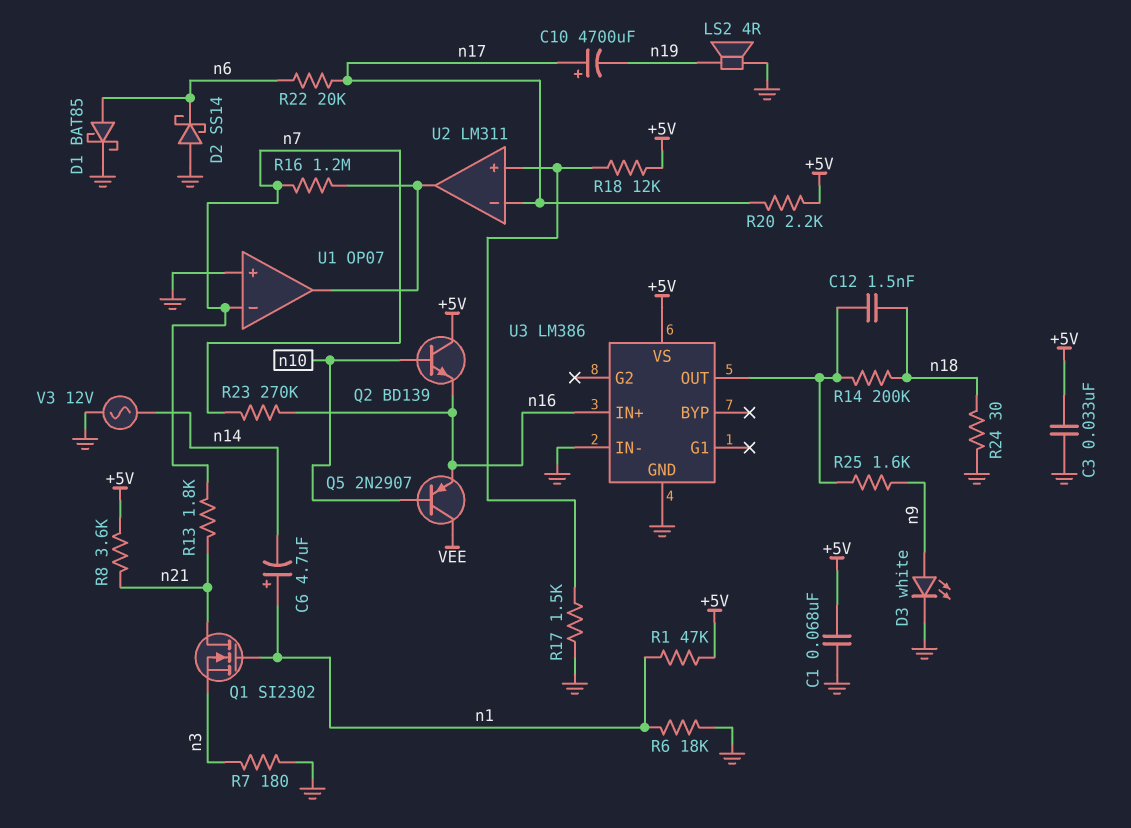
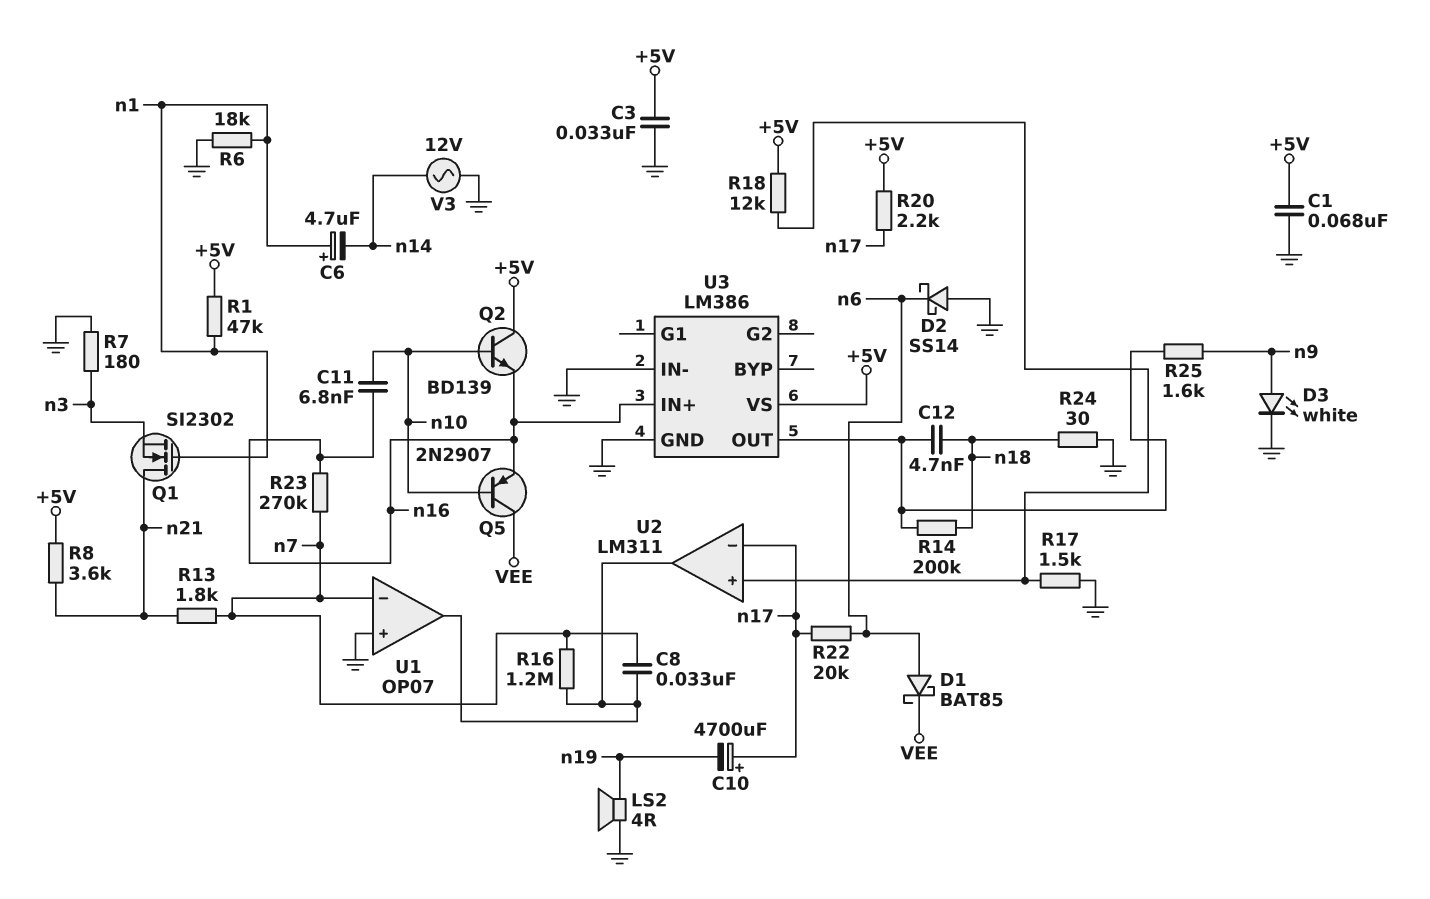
C8: none -> 33nF (U1/out, n7)
C11: none -> 6.8nF (n10, n16)
C12: 1.5nF (U3/OUT, n18) -> 4.7nF (U3/OUT, n18)
D1: schottky BAT85 (A n6, K GND) -> schottky BAT85 (A n6, K VEE)

